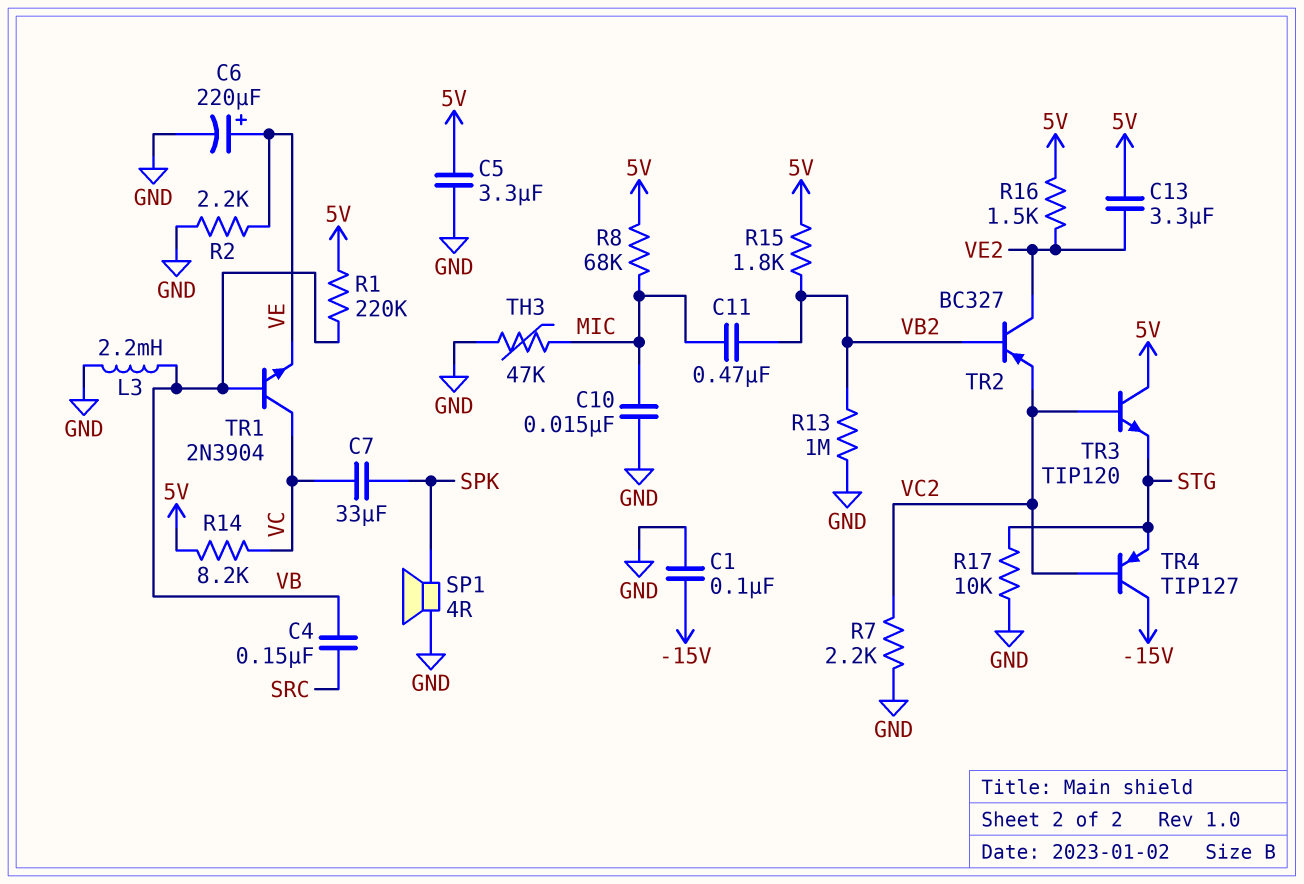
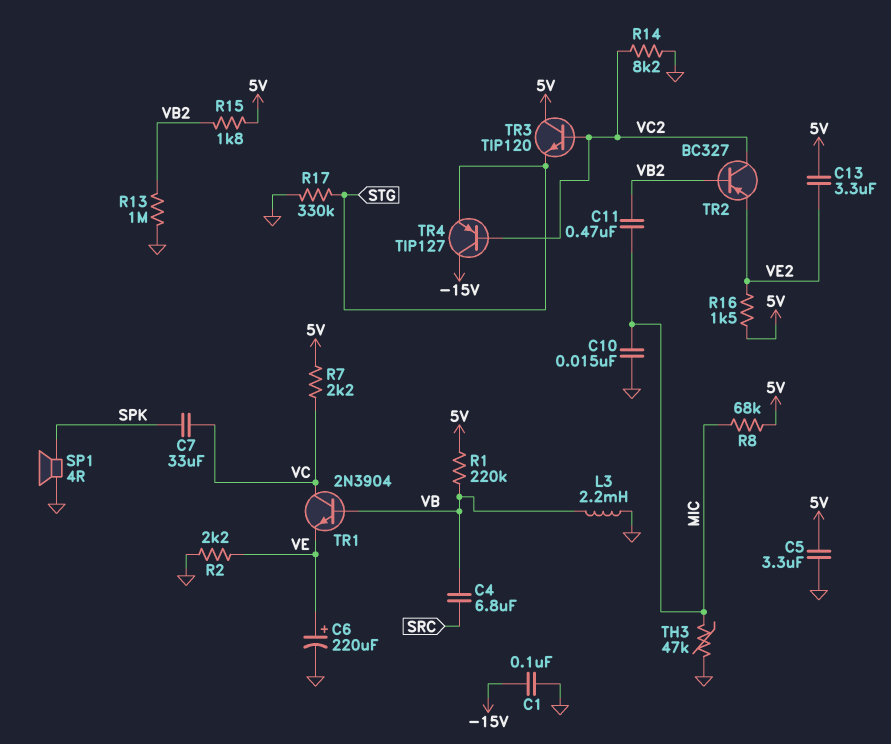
C4: 150nF (SRC, VB) -> 6.8uF (SRC, VB)
R7: 2.2k (GND, VC2) -> 2.2k (5V, VC)
R14: 8.2k (5V, VC) -> 8.2k (GND, VC2)
R17: 10k (GND, STG) -> 330k (GND, STG)
TR2: PNP BC327 (B VB2, C VE2, E VC2) -> PNP BC327 (B VB2, C VC2, E VE2)

